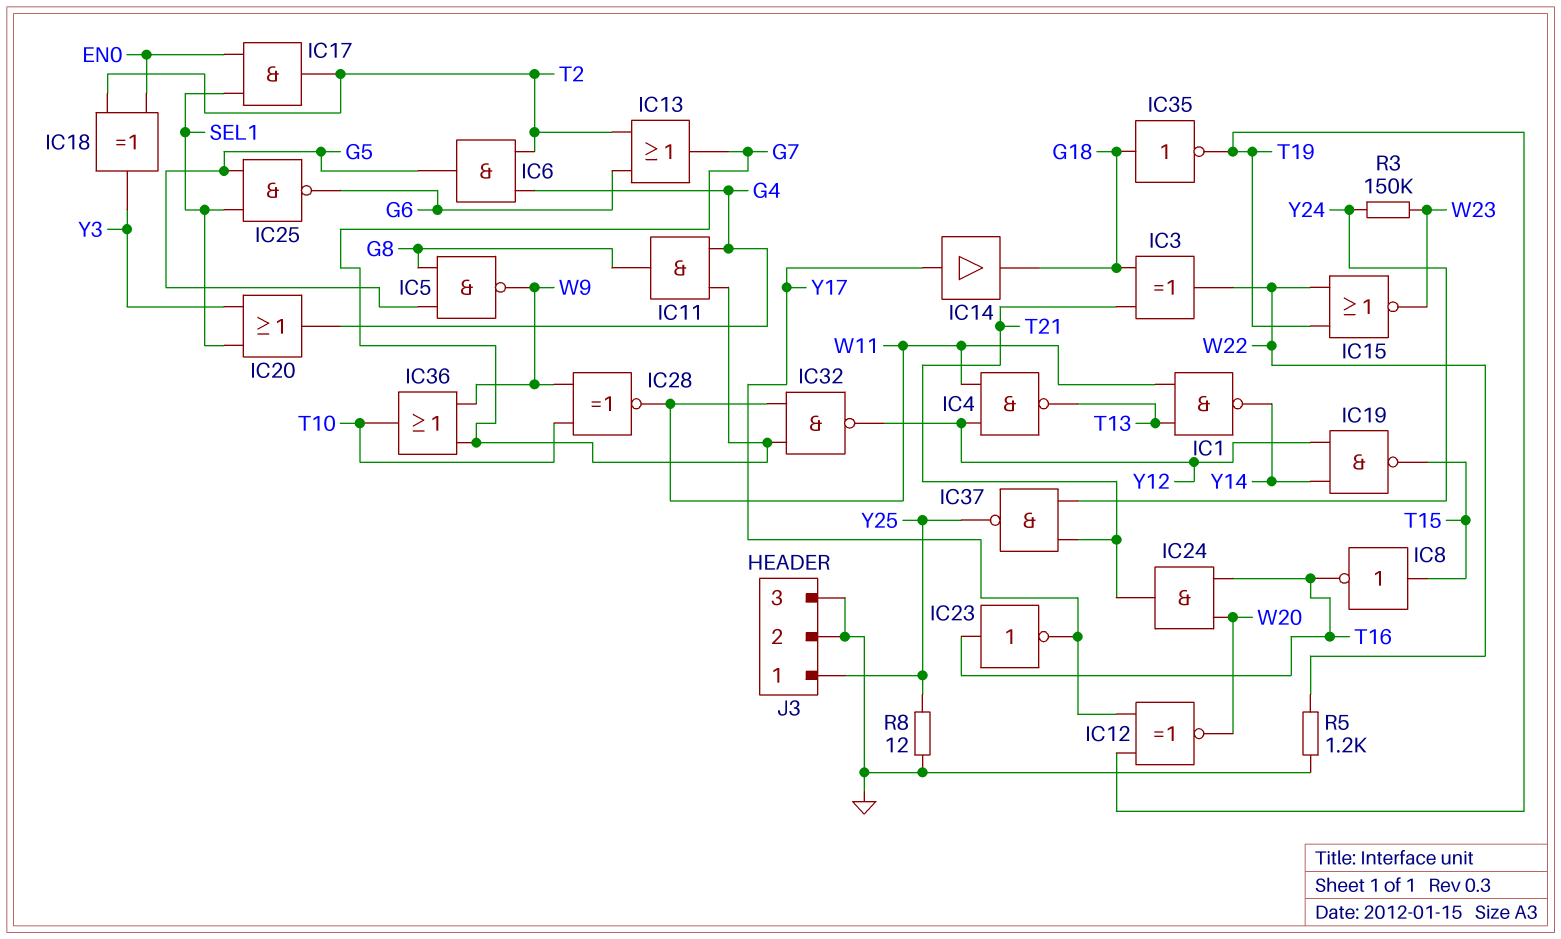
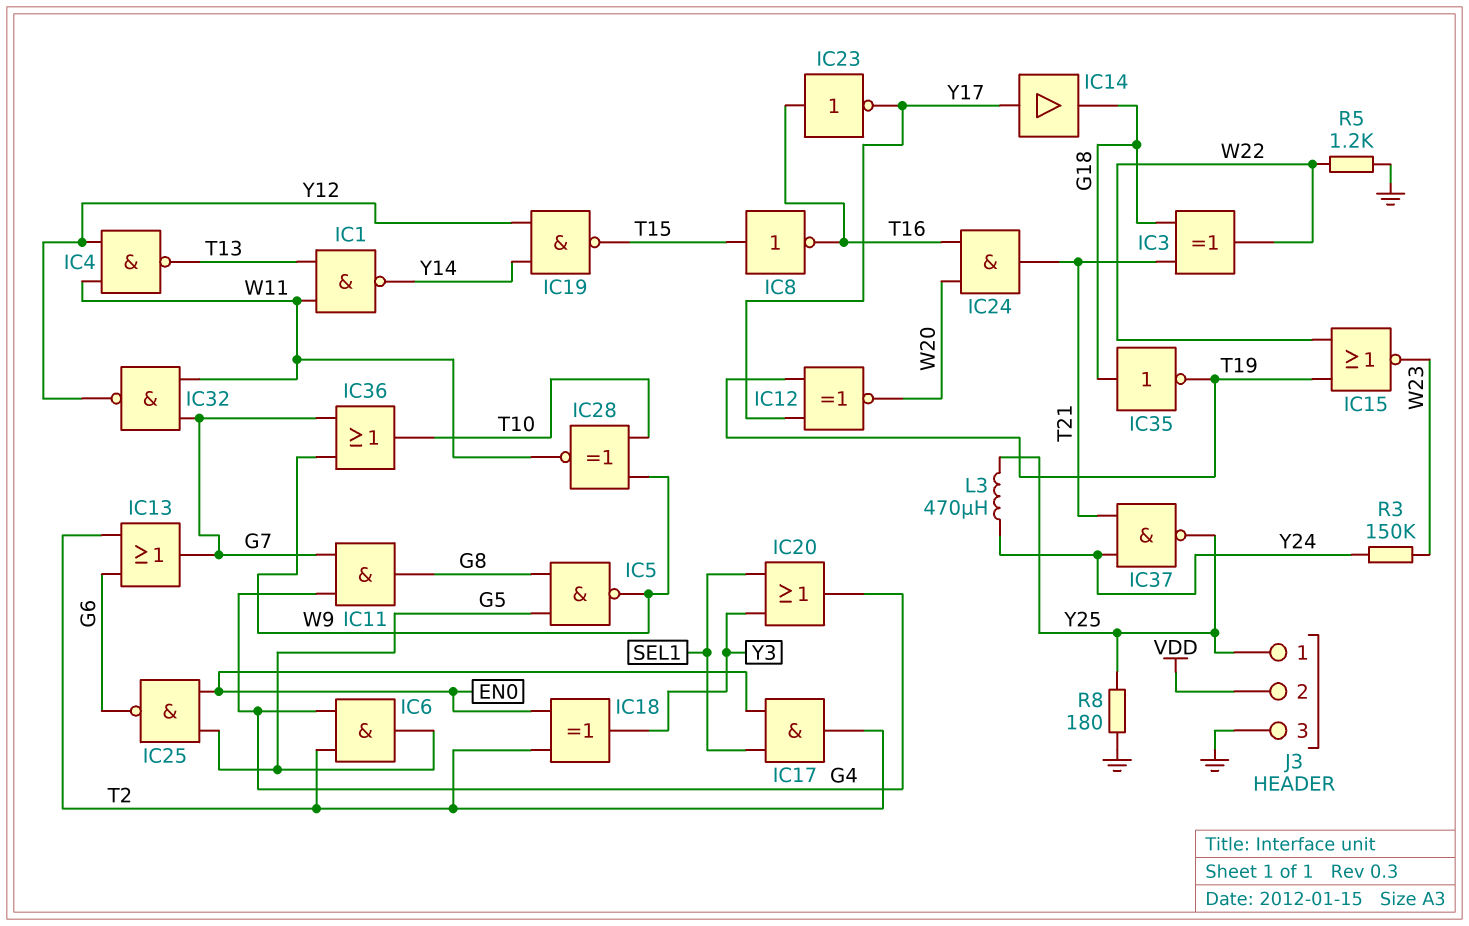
IC25: NAND (in G5, in SEL1, out G6) -> NAND (in EN0, in G5, out G6)
J3 pin 2: GND -> VDD
L3: none -> 470uH (Y24, Y25)
R8: 12 (GND, Y25) -> 180 (GND, Y25)

